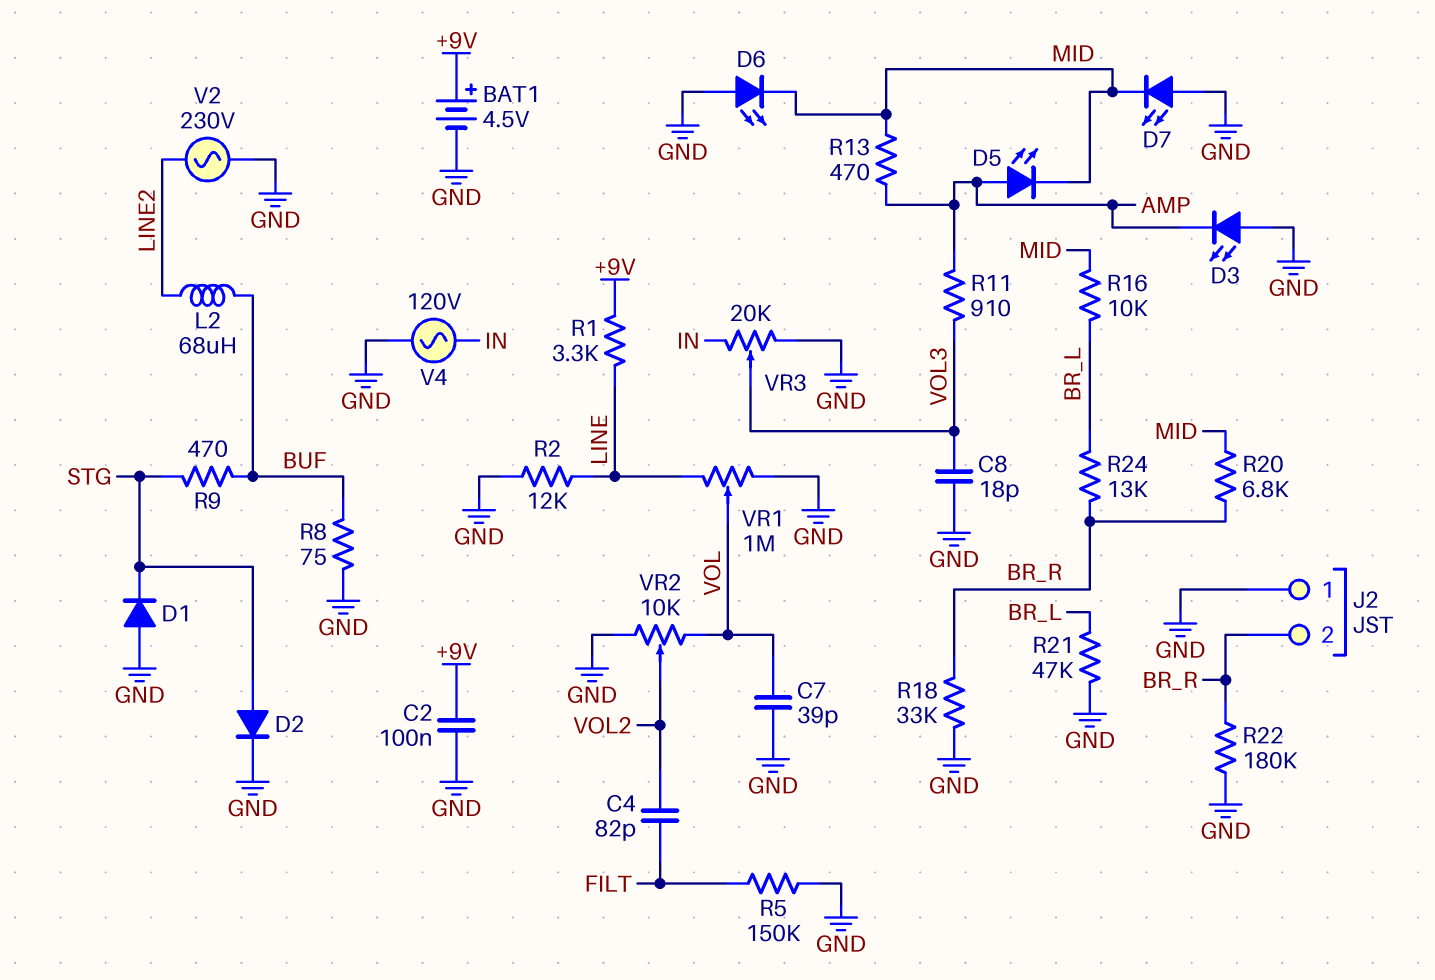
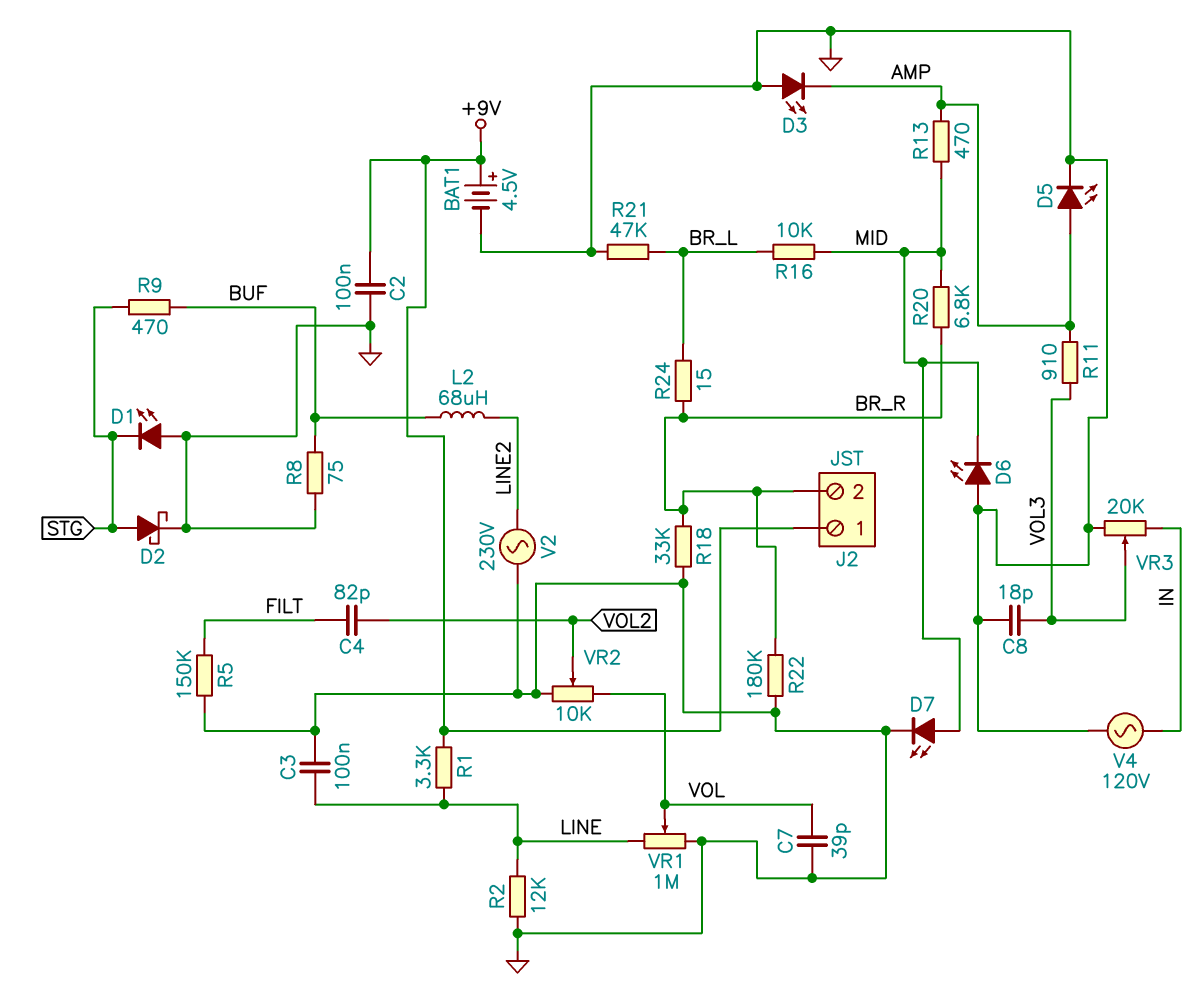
C3: none -> 100nF (GND, LINE)
D1: diode (A GND, K STG) -> LED (A GND, K STG)
D2: diode (A STG, K GND) -> schottky (A STG, K GND)
D5: LED (A AMP, K MID) -> LED (A AMP, K GND)
D7: LED (A GND, K MID) -> LED (A MID, K GND)
J2 pin 1: GND -> +9V
R24: 13k (BR_L, BR_R) -> 15 (BR_L, BR_R)

